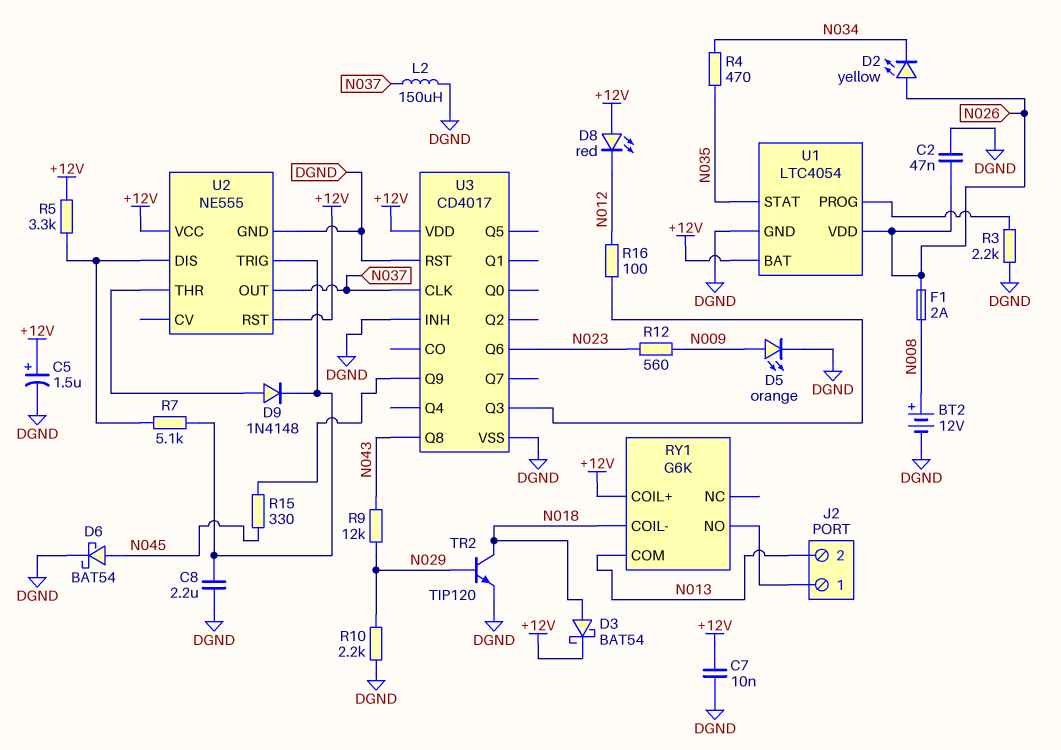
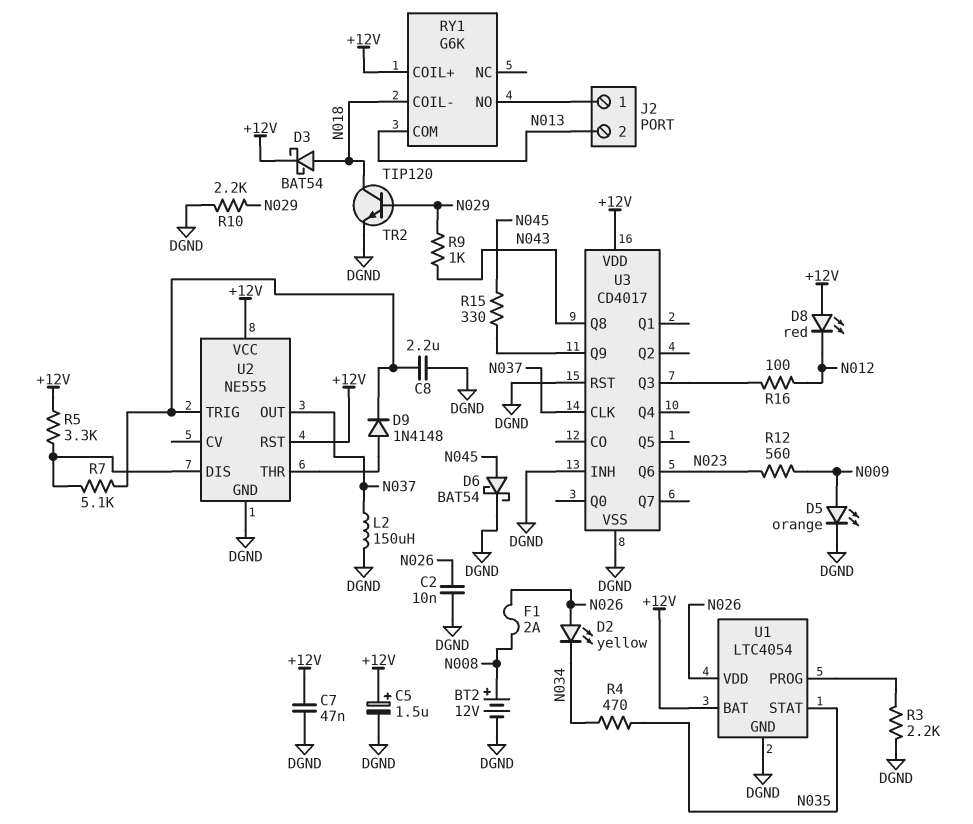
C2: 47nF (DGND, N026) -> 10nF (DGND, N026)
C7: 10nF (+12V, DGND) -> 47nF (+12V, DGND)
R9: 12k (N029, N043) -> 1k (N029, N043)

